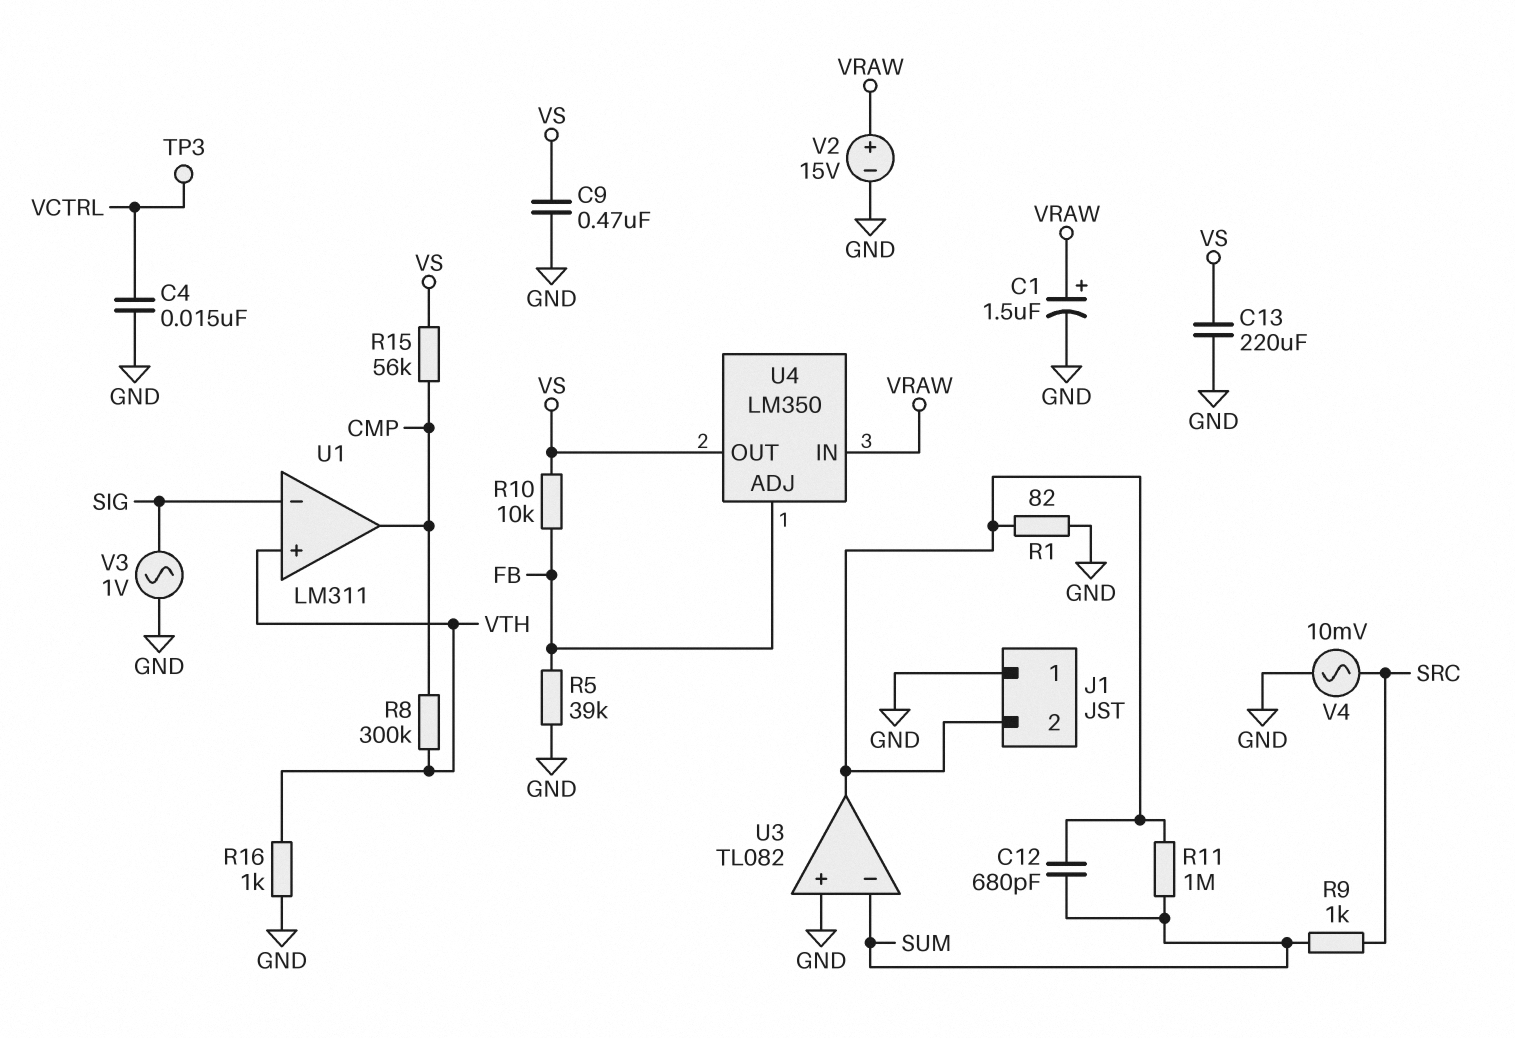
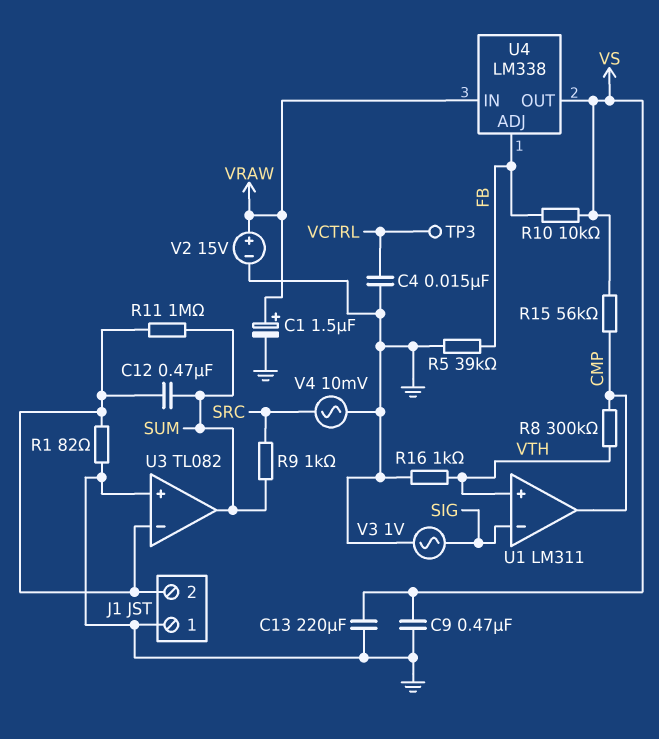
C12: 680pF (J1/2, SUM) -> 470nF (J1/2, SUM)
U3 pin in-: SUM -> J1/2
U3 pin out: J1/2 -> SUM
U4: LM350 -> LM338

